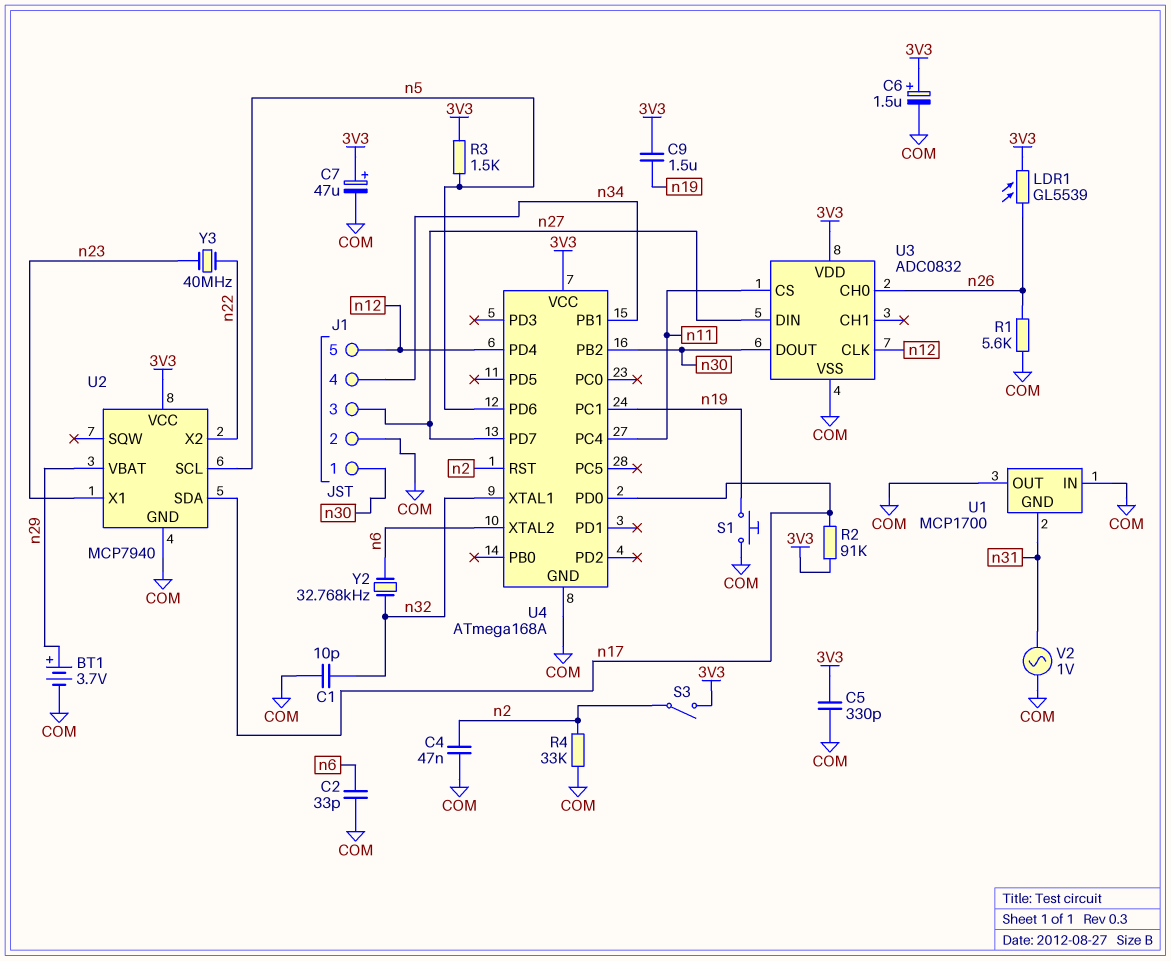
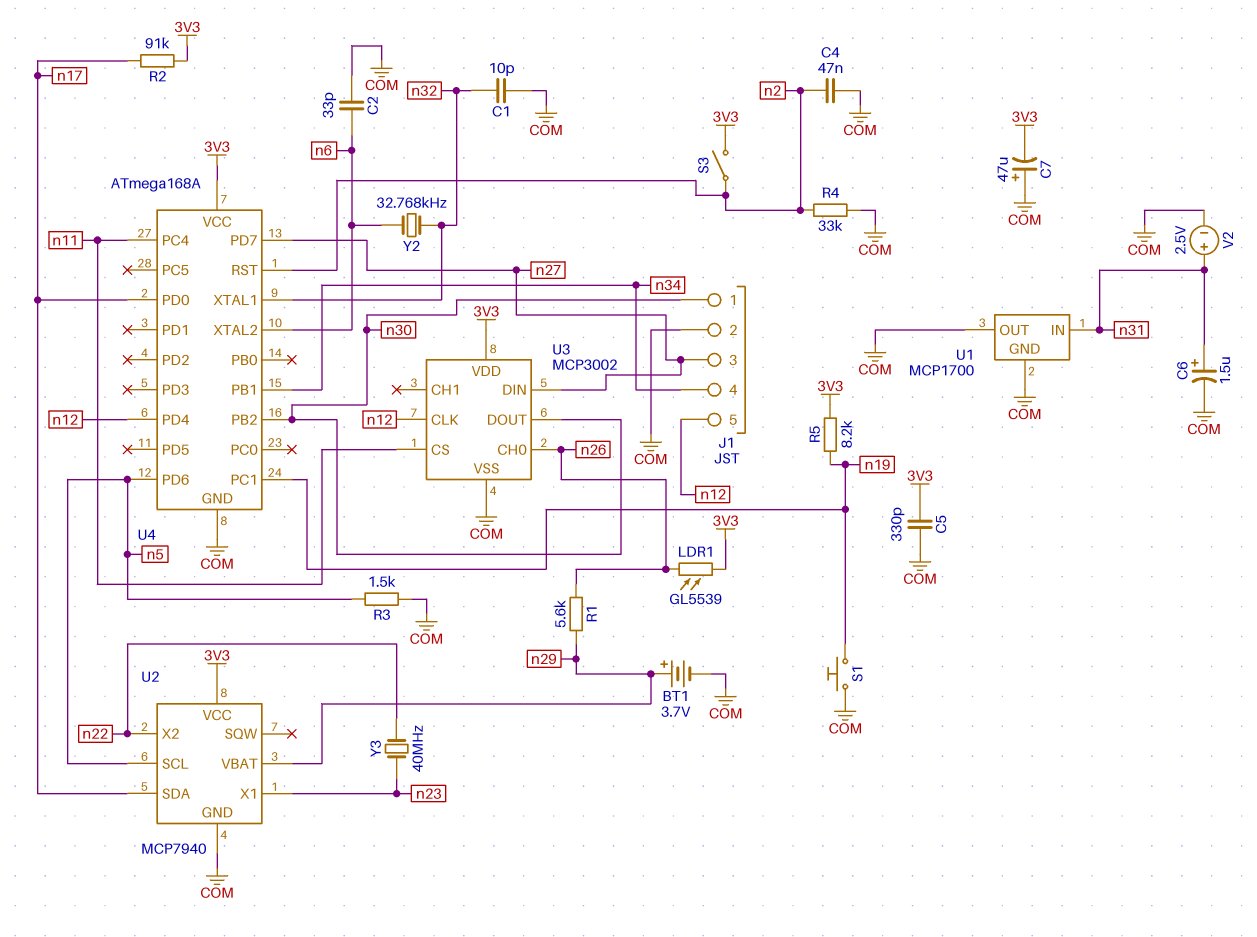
C6: 1.5uF (plus 3V3, minus COM) -> 1.5uF (plus n31, minus COM)
C7: 47uF (plus 3V3, minus COM) -> 47uF (plus COM, minus 3V3)
C9: 1.5uF (3V3, n19) -> none
R1: 5.6k (COM, n26) -> 5.6k (n26, n29)
R3: 1.5k (3V3, n5) -> 1.5k (COM, n5)
R5: none -> 8.2k (3V3, n19)
U1 pin GND: n31 -> COM
U1 pin IN: COM -> n31
U3: ADC0832 -> MCP3002
V2: AC 1V (COM, n31) -> 2.5V (plus n31, minus COM)

